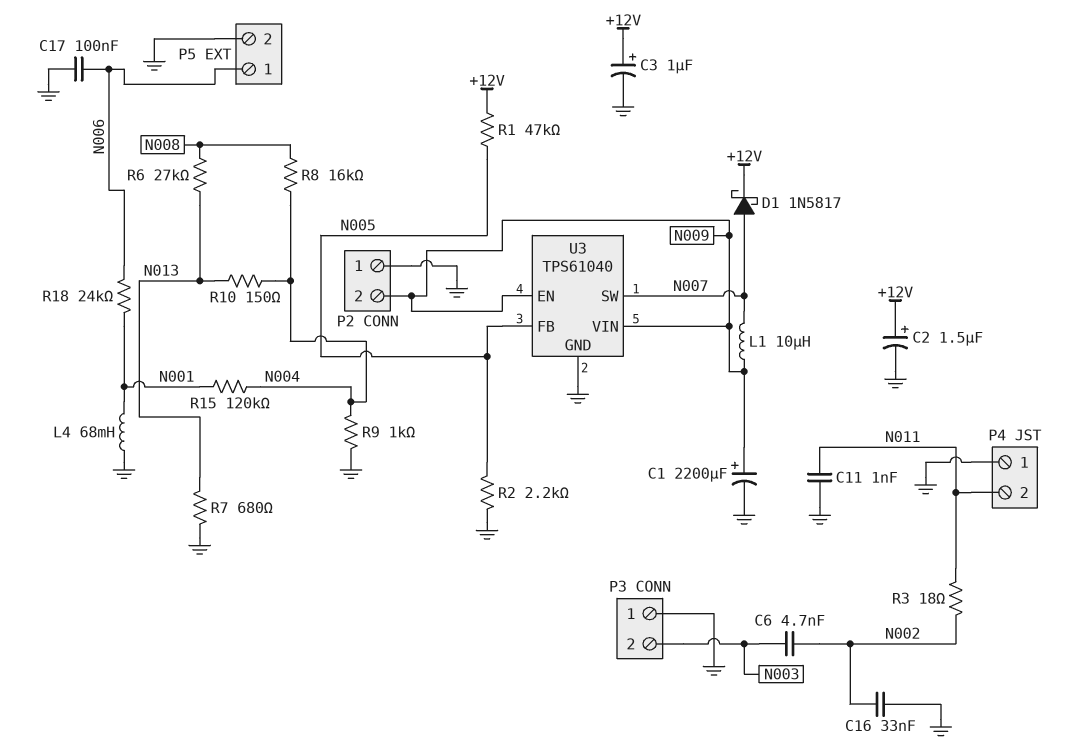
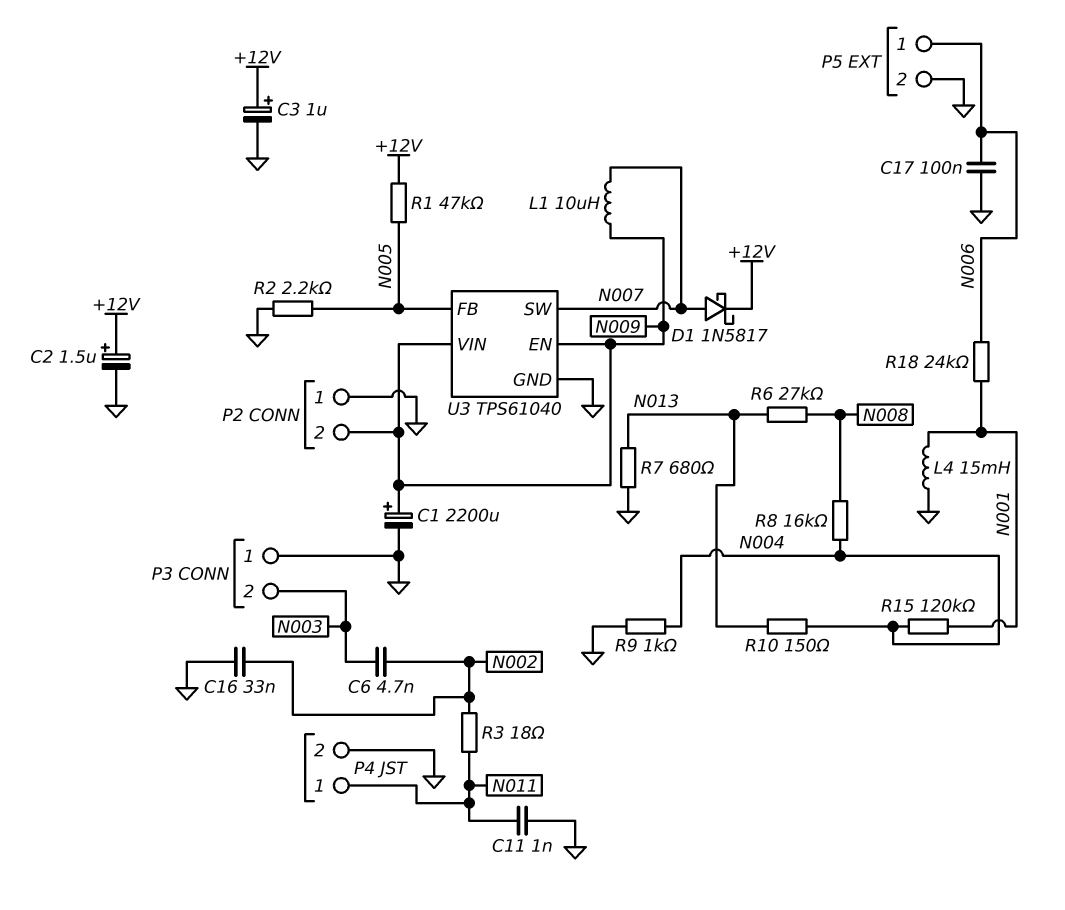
L4: 68mH (GND, N001) -> 15mH (GND, N001)
P4 pin 1: GND -> N011
P4 pin 2: N011 -> GND

